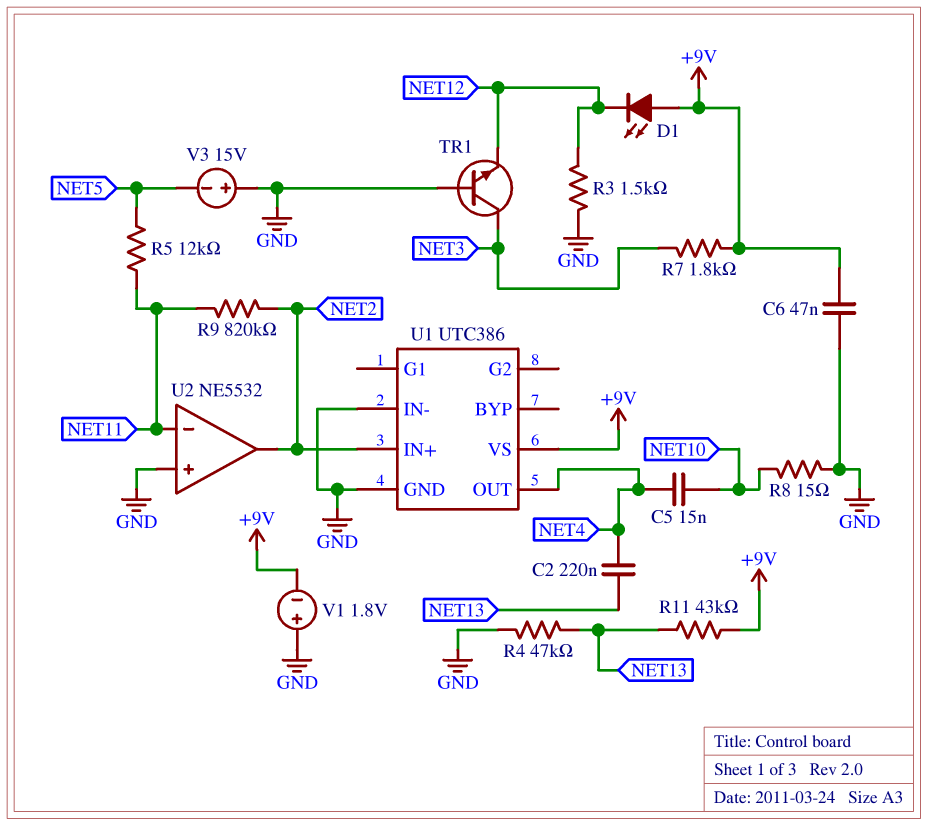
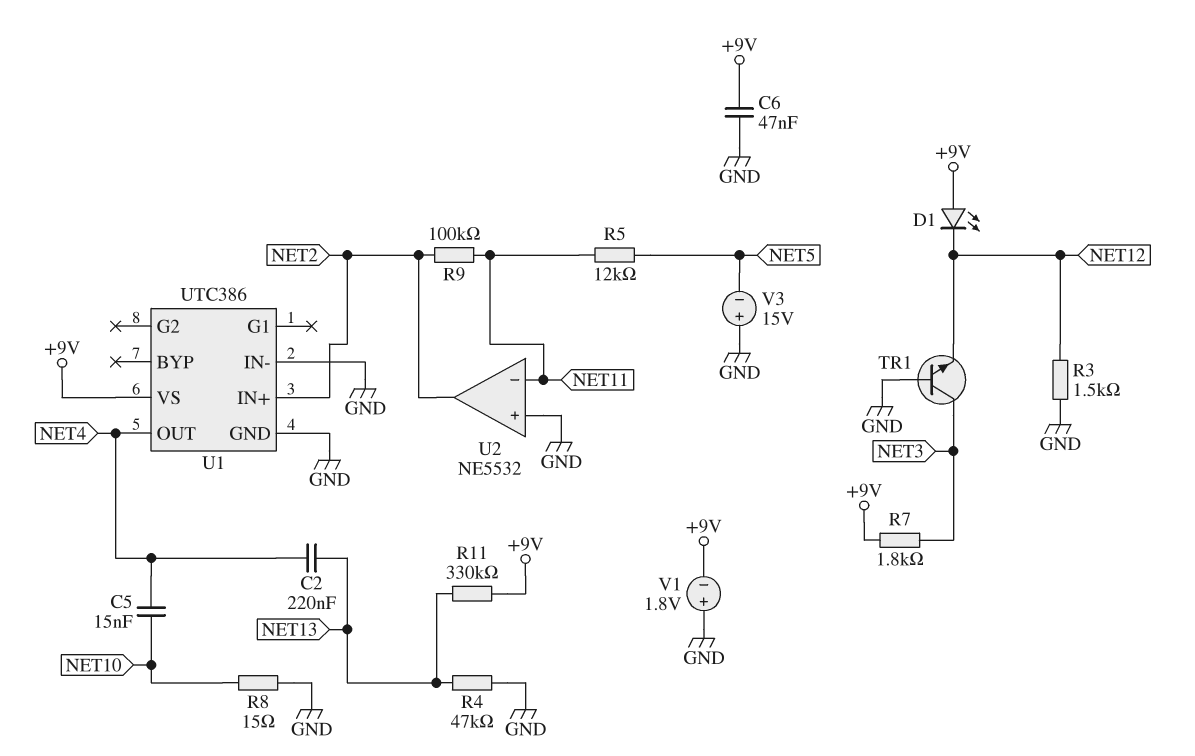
R9: 820k (NET2, NET11) -> 100k (NET2, NET11)
R11: 43k (+9V, NET13) -> 330k (+9V, NET13)

